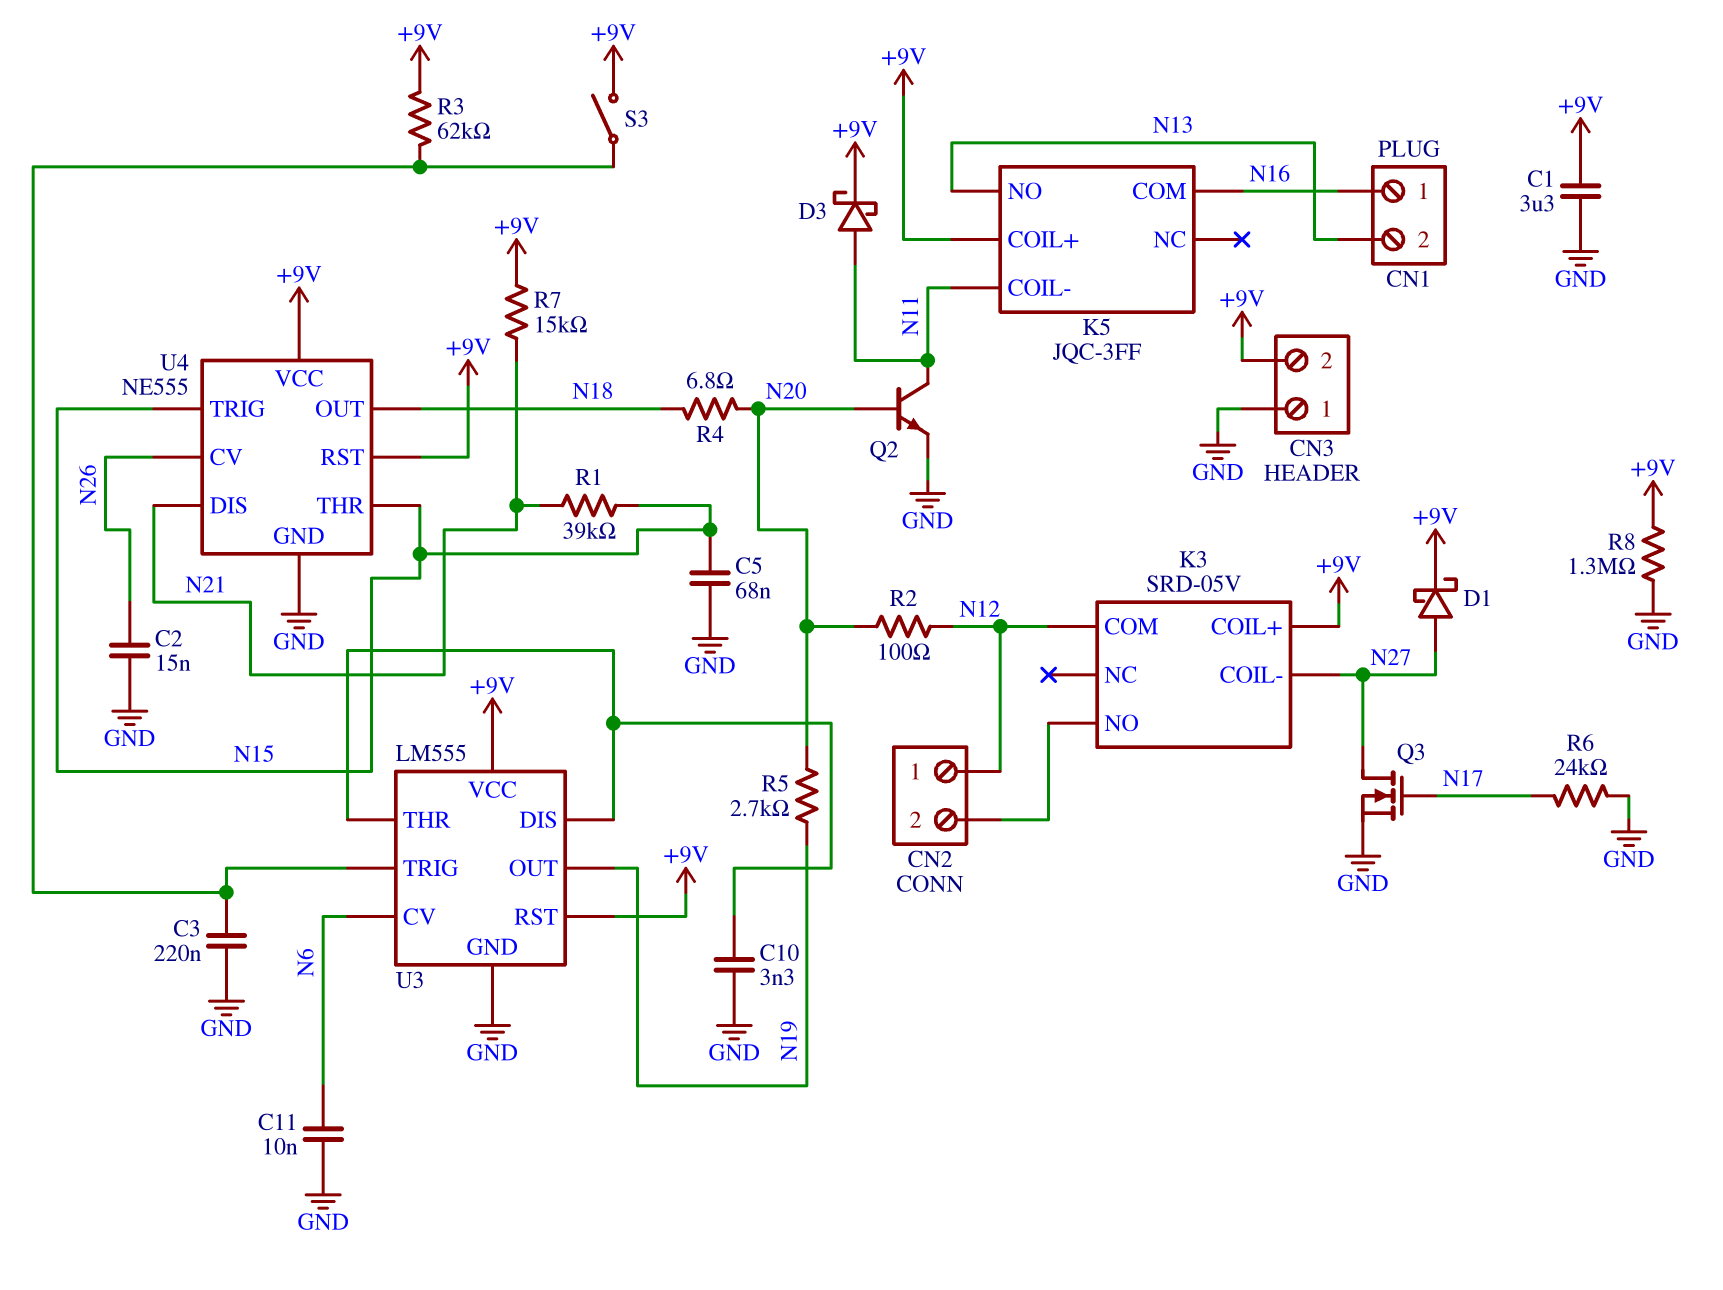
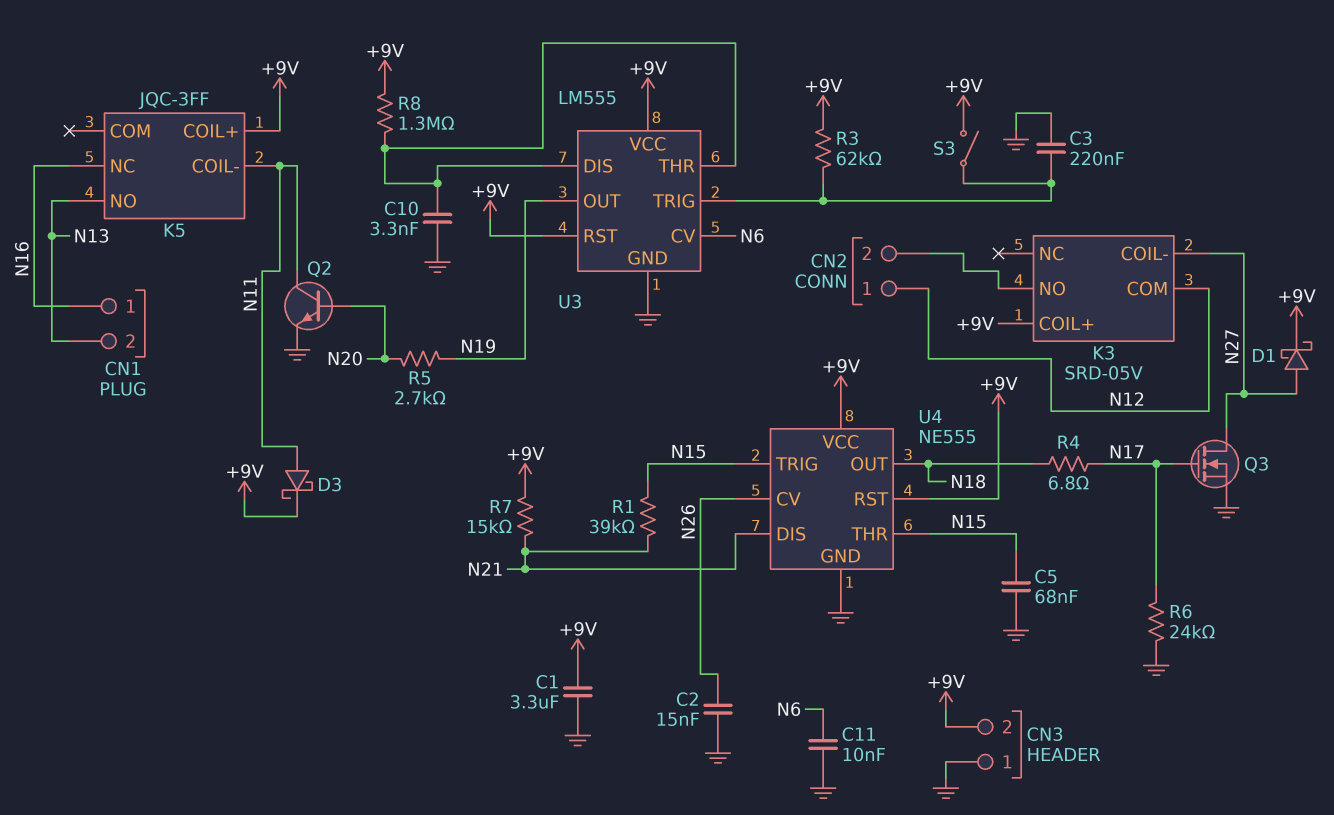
K5 pin COM: N16 -> none
K5 pin NC: none -> N16
R2: 100 (N12, N20) -> none
R4: 6.8 (N18, N20) -> 6.8 (N17, N18)
R8: 1.3M (+9V, GND) -> 1.3M (+9V, U3/DIS)

